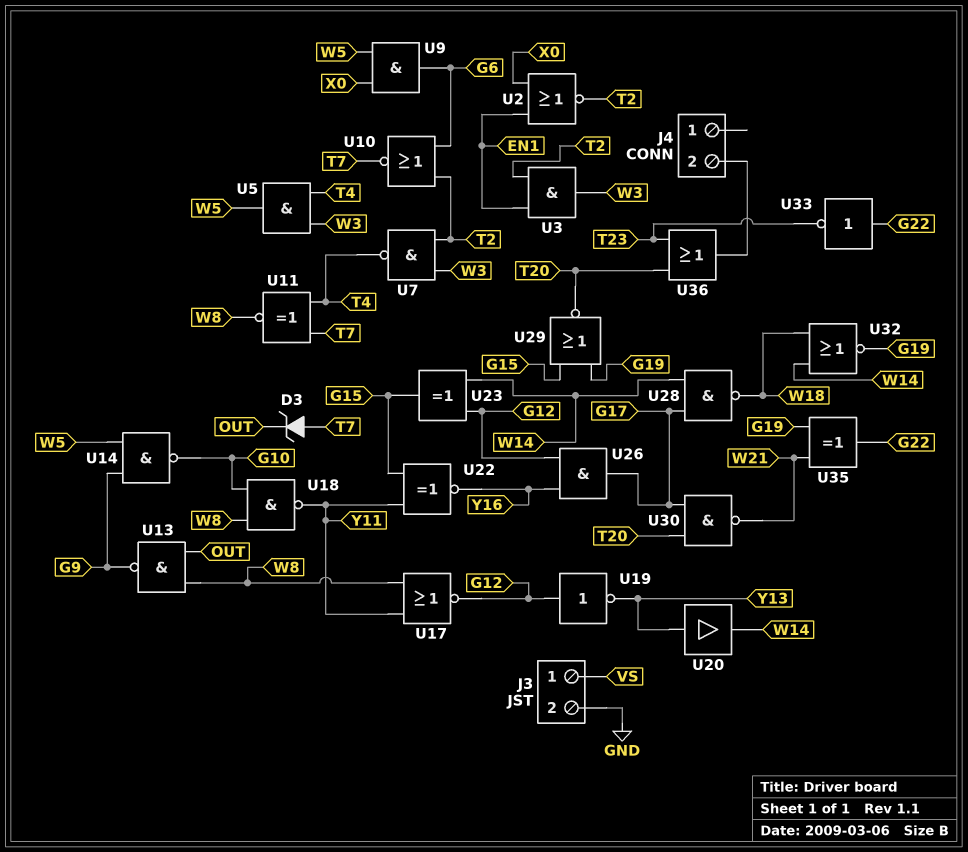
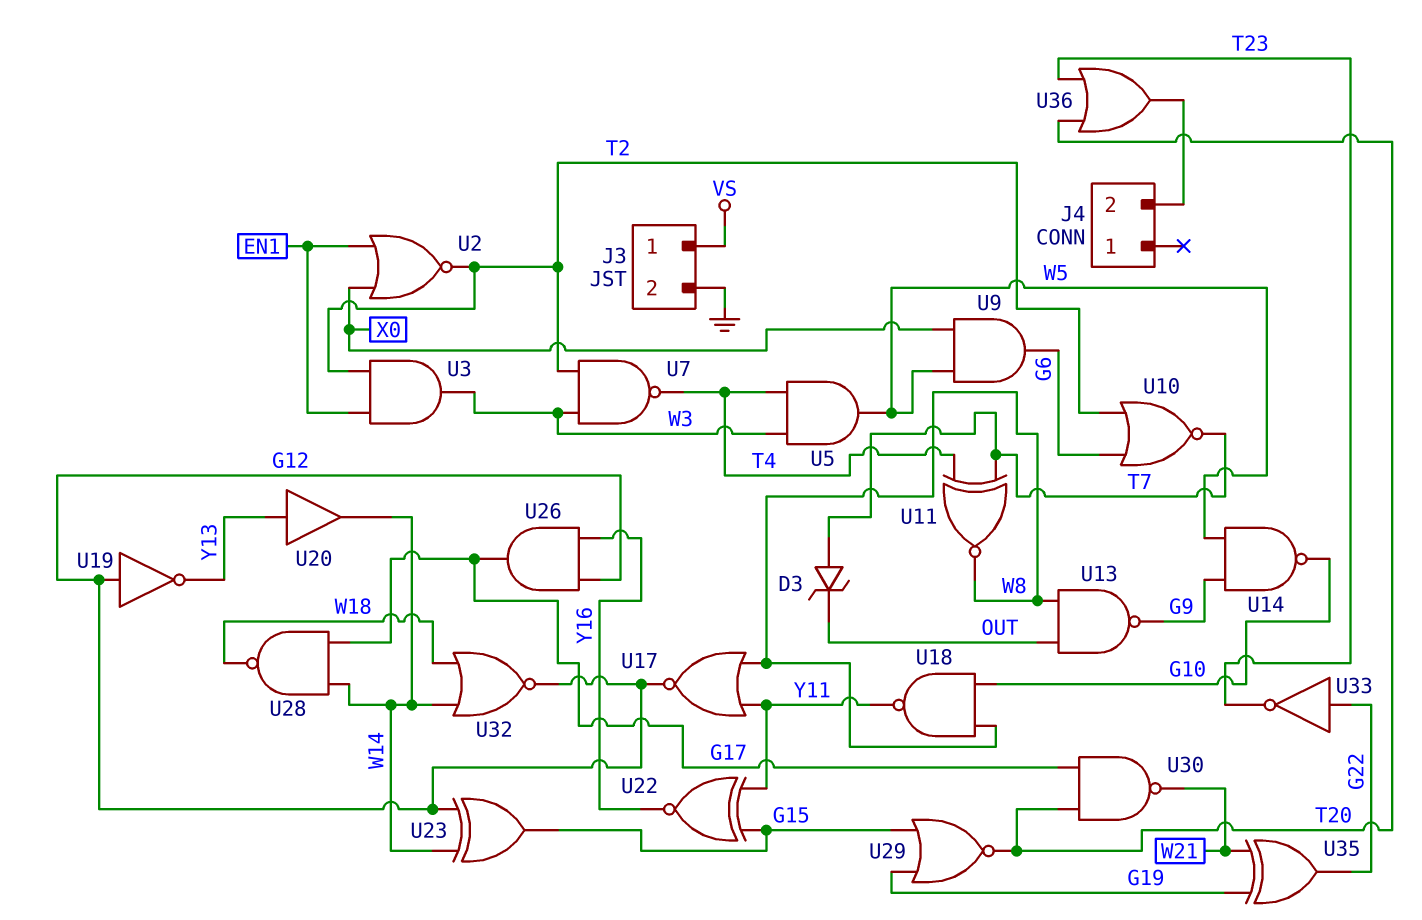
U32: NOR (in W14, in W18, out G19) -> NOR (in W14, in W18, out G12)

